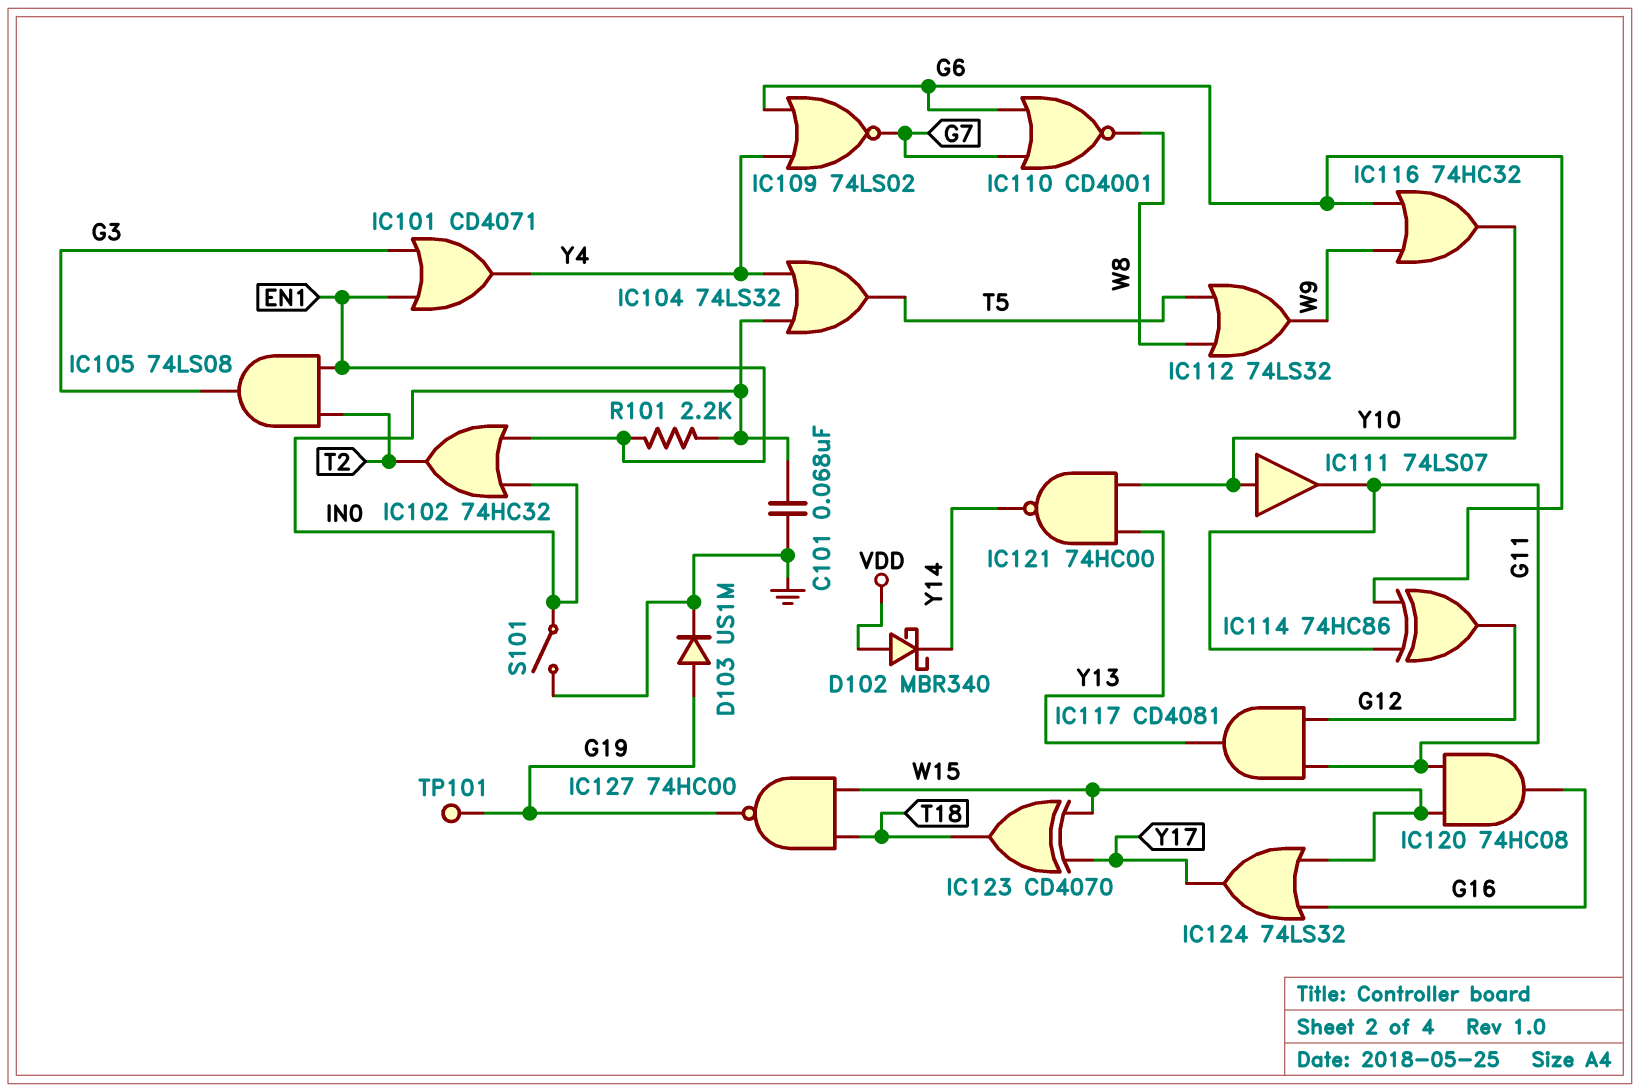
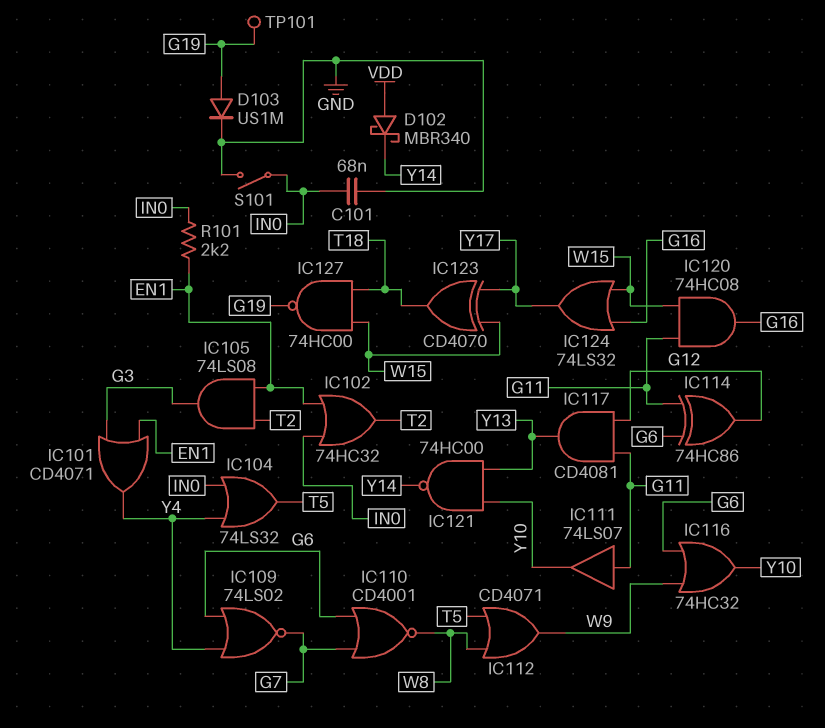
IC111: buffer 74LS07 (in Y10, out G11) -> buffer 74LS07 (in G11, out Y10)
IC112: OR 74LS32 (in T5, in W8, out W9) -> OR CD4071 (in T5, in W8, out W9)

